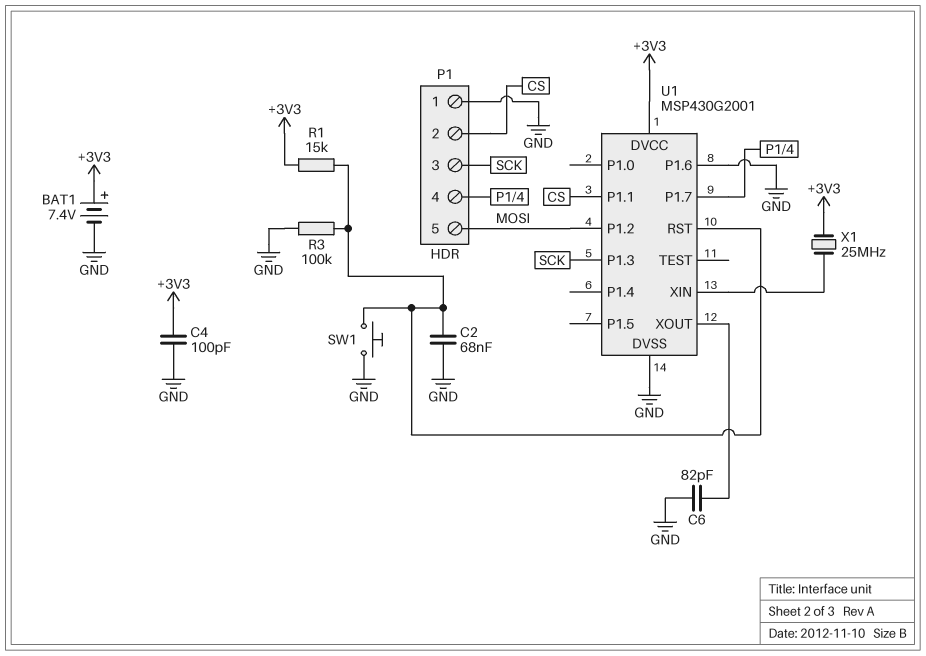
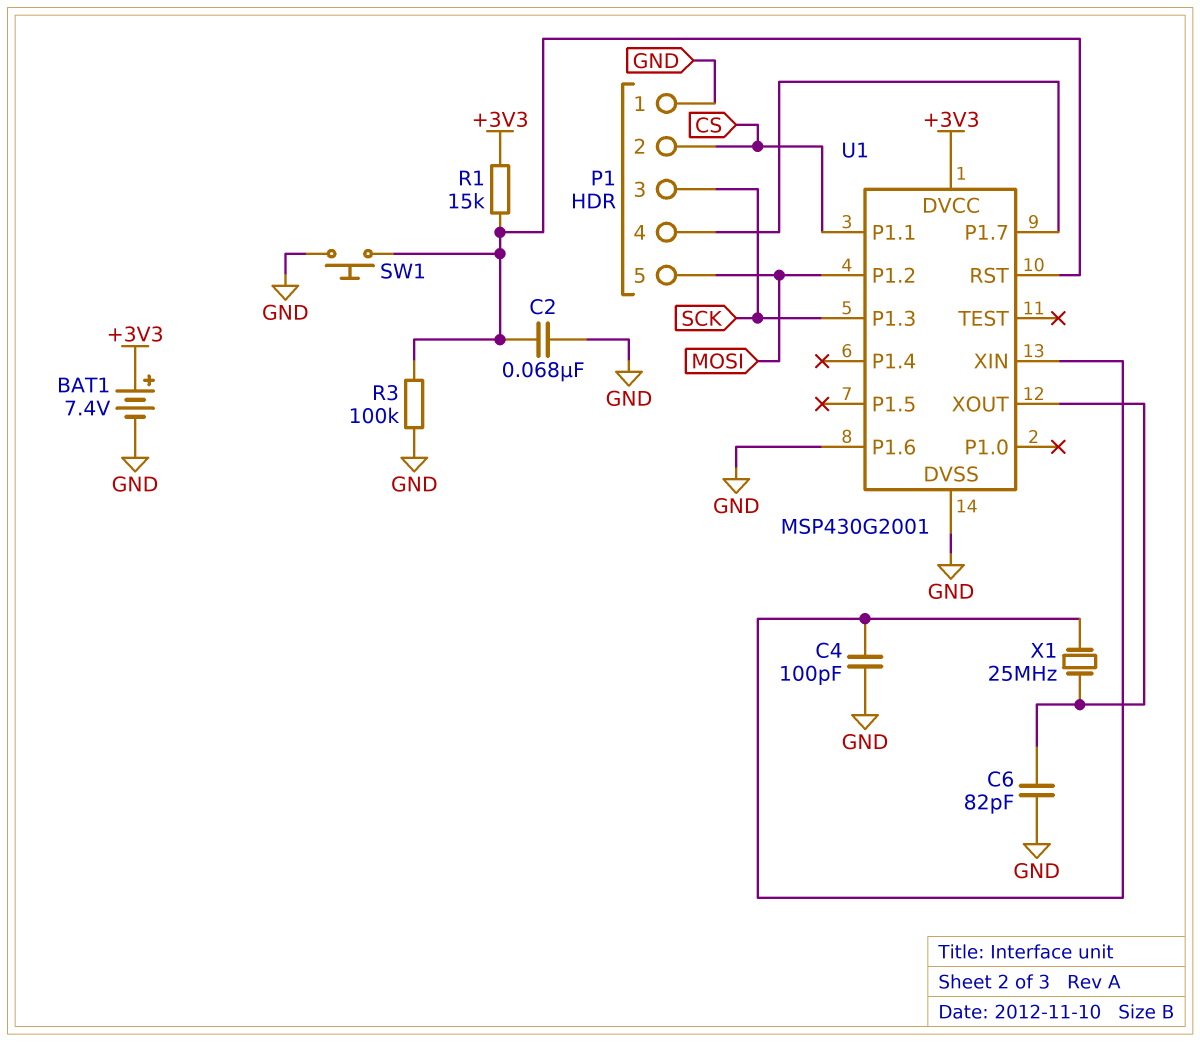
C4: 100pF (+3V3, GND) -> 100pF (GND, U1/XIN)
X1: 25MHz (+3V3, U1/XIN) -> 25MHz (U1/XIN, U1/XOUT)

